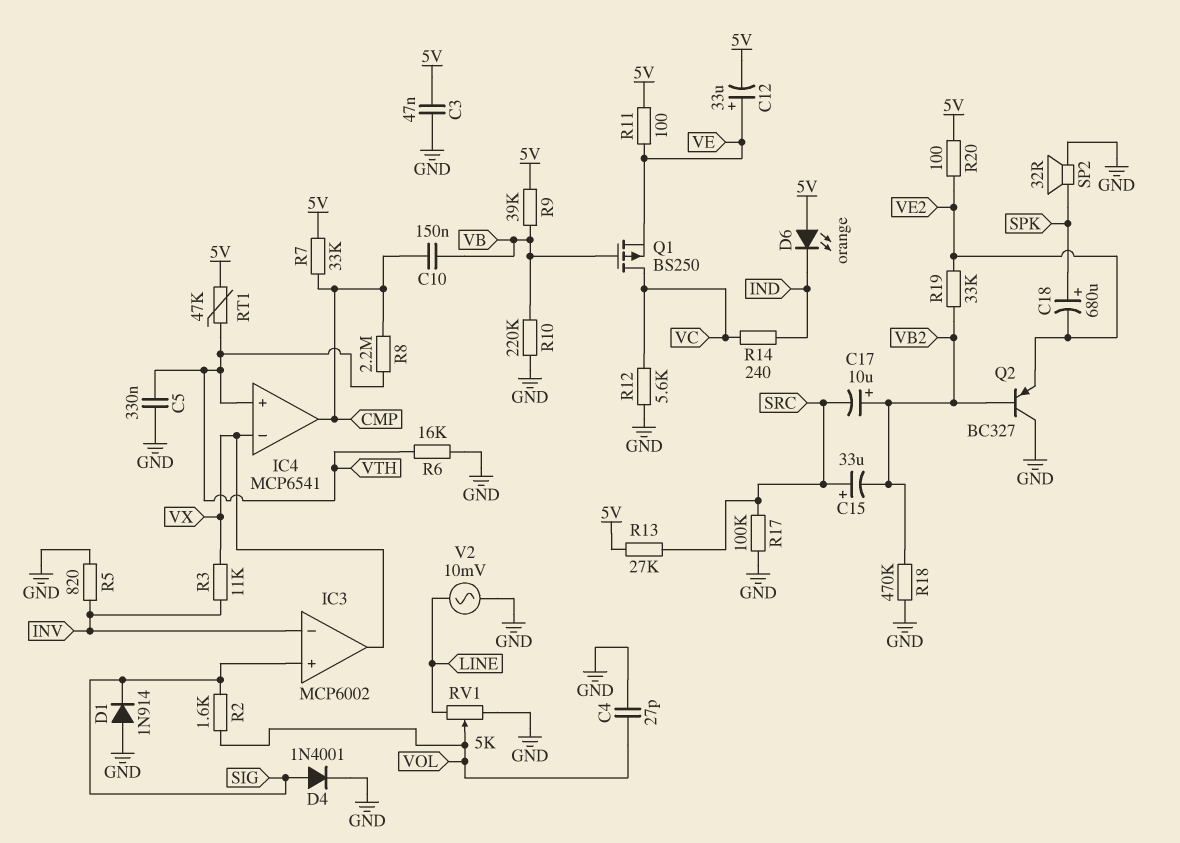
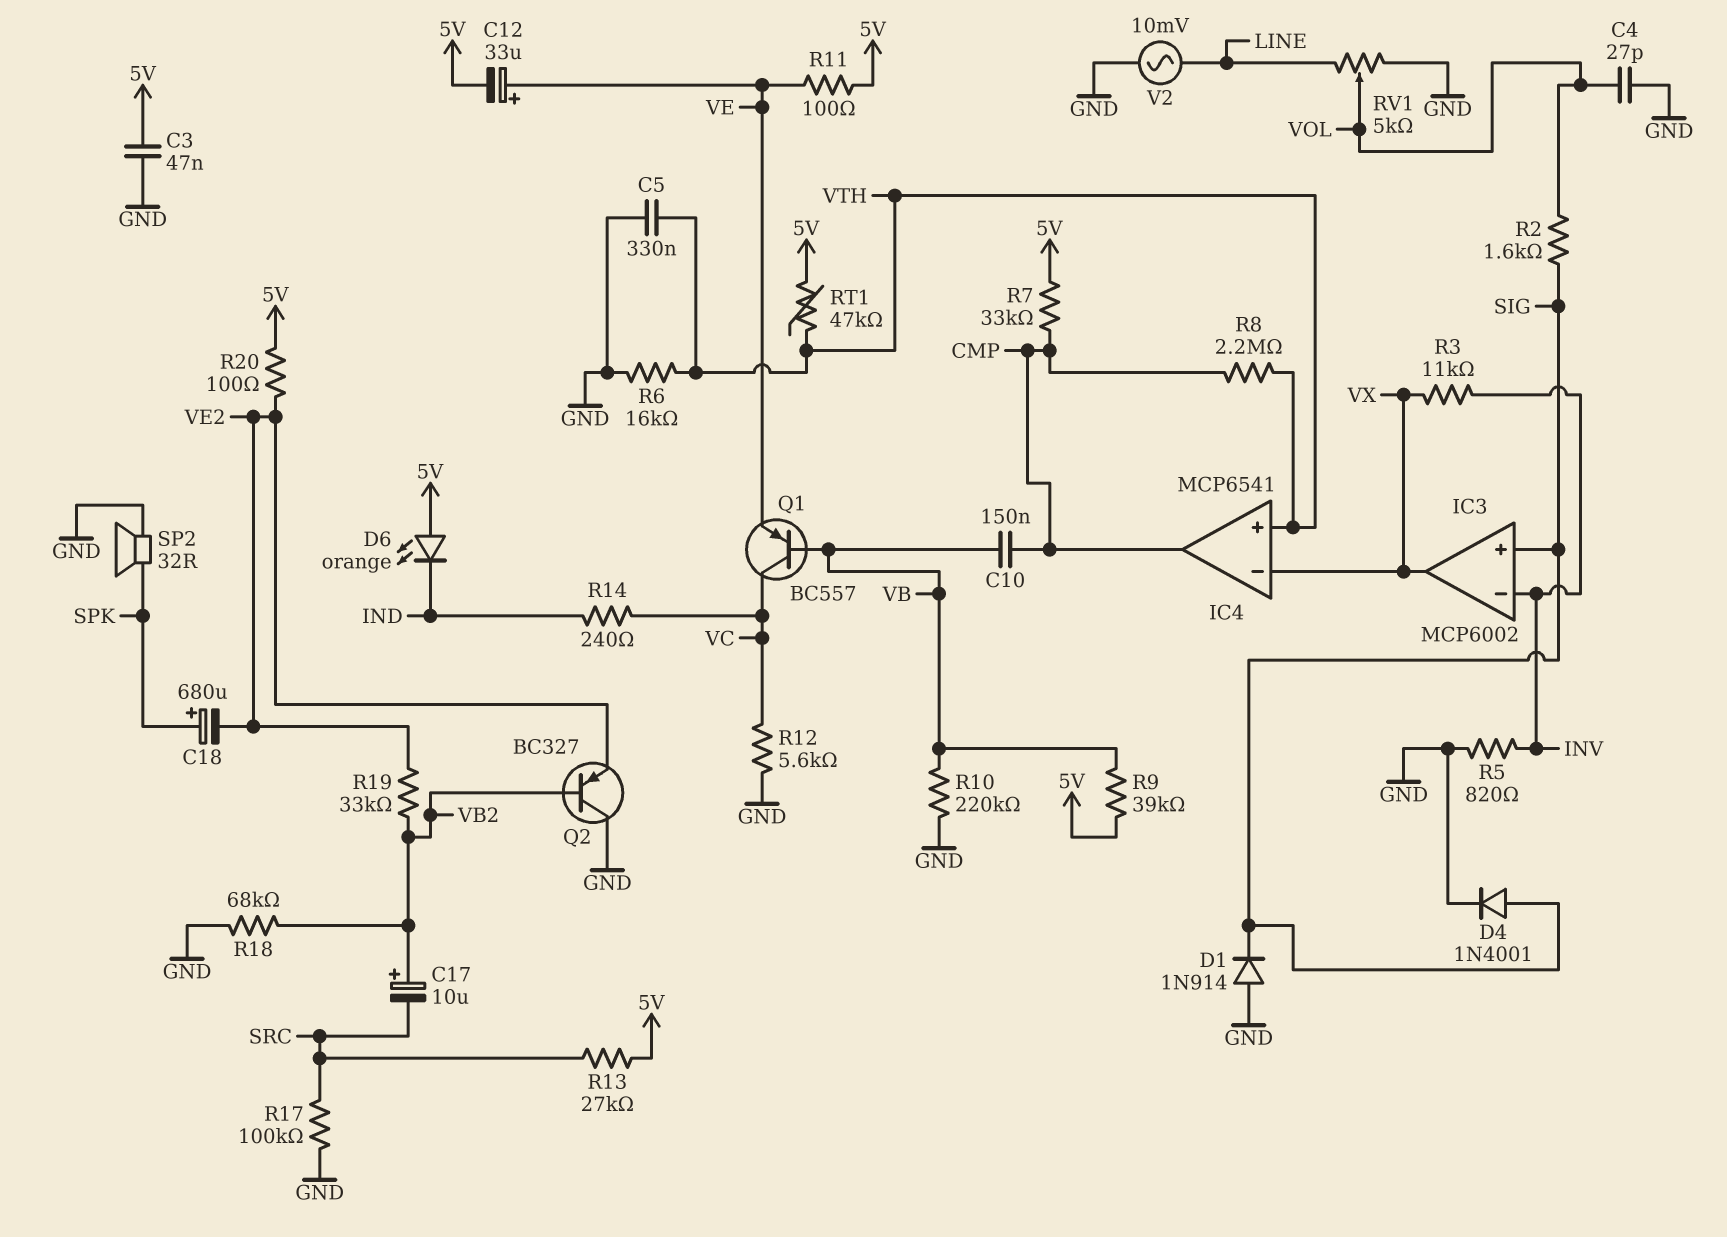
C15: 33uF (plus SRC, minus VB2) -> none
Q1: PMOS BS250 (G VB, D VC, S VE) -> PNP BC557 (B VB, C VC, E VE)
R18: 470k (GND, VB2) -> 68k (GND, VB2)

